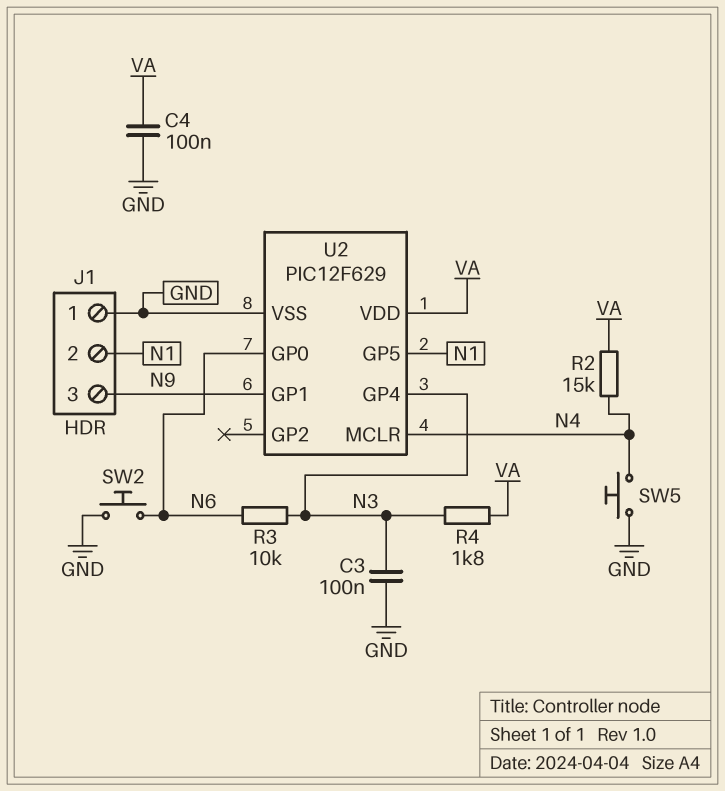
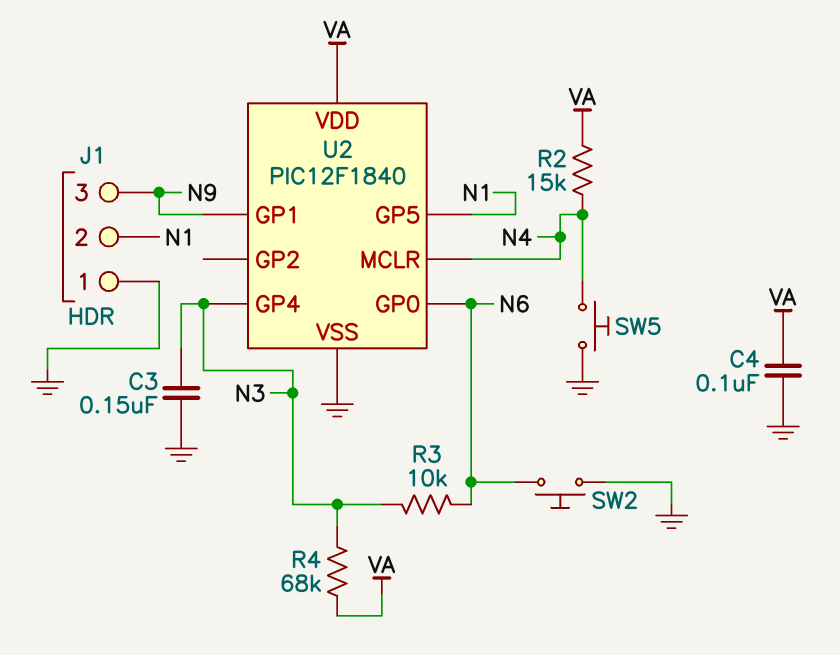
C3: 100nF (GND, N3) -> 150nF (GND, N3)
R4: 1.8k (N3, VA) -> 68k (N3, VA)
U2: PIC12F629 -> PIC12F1840

